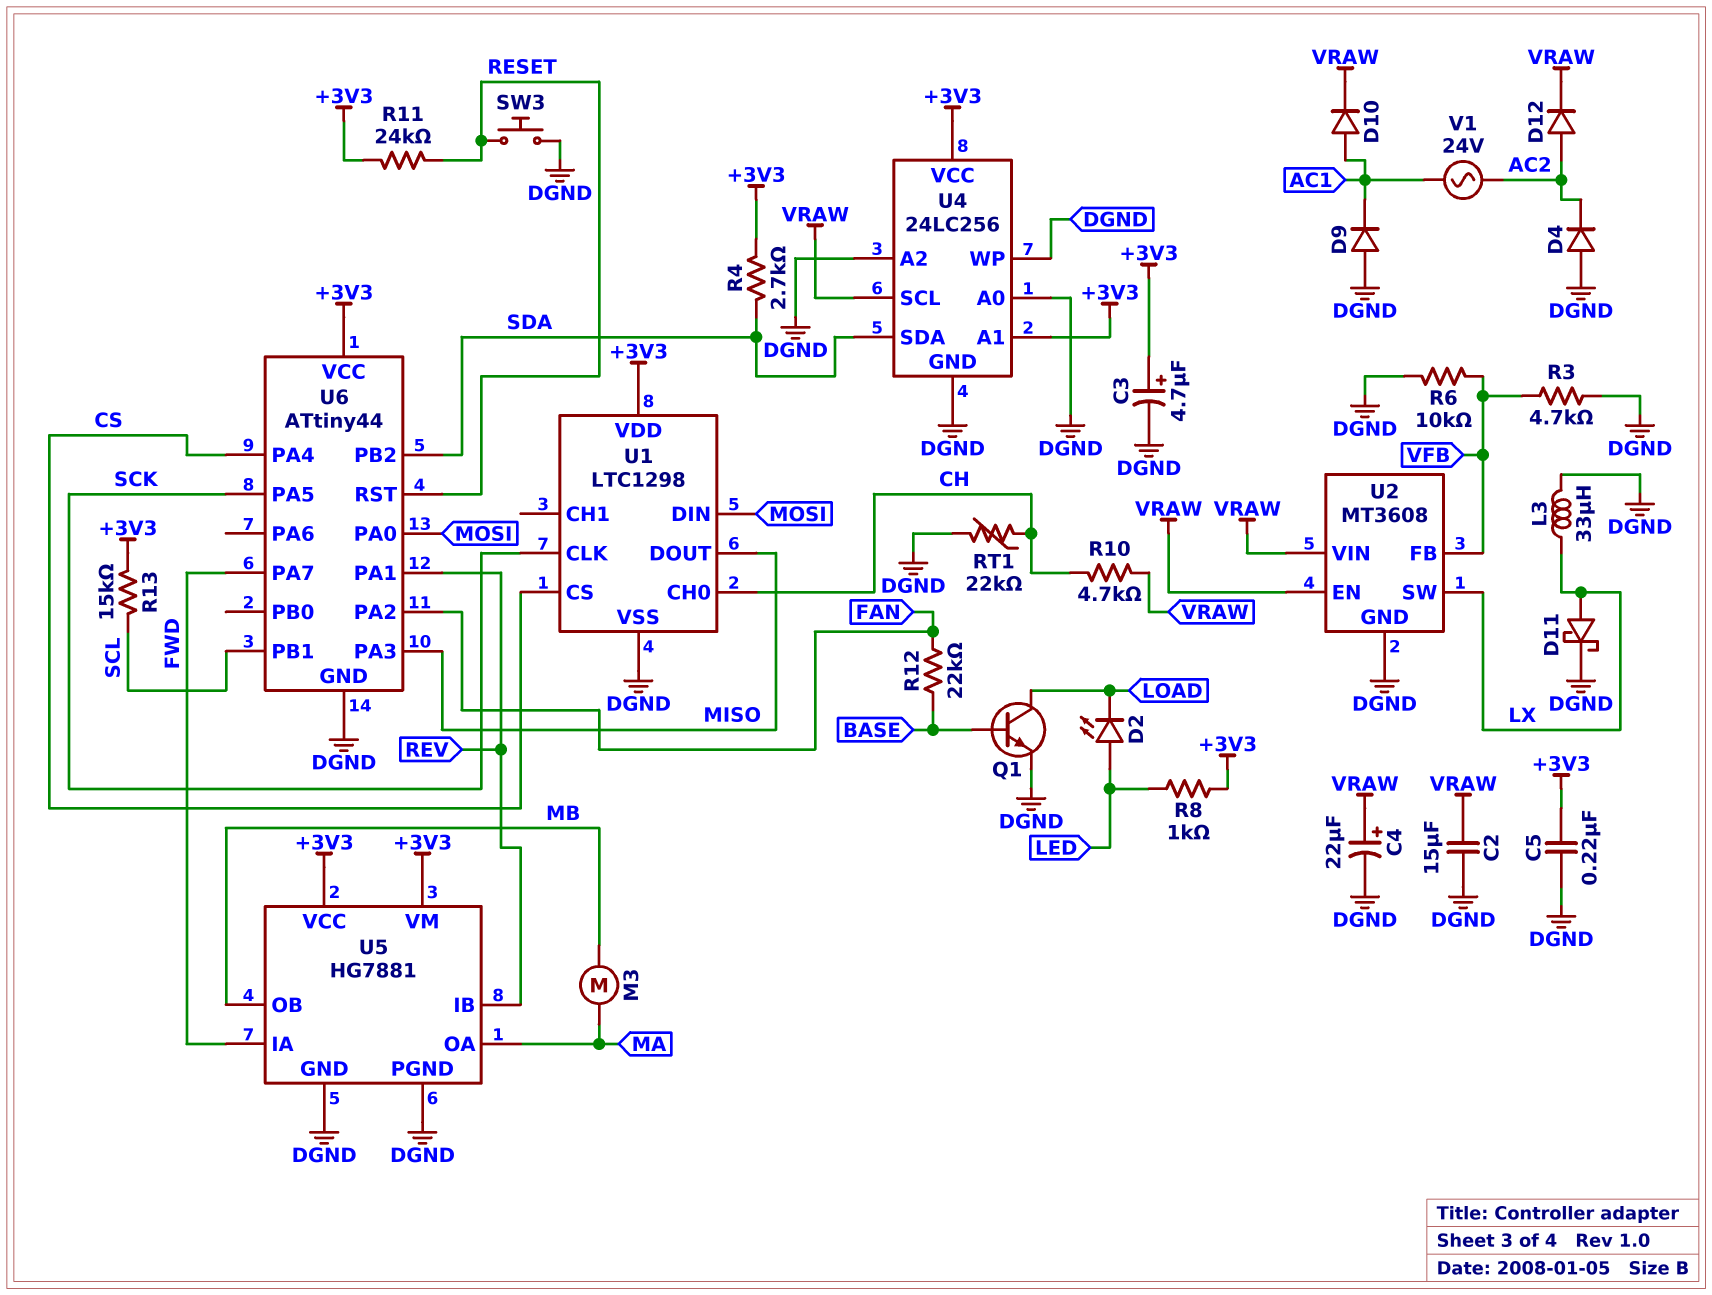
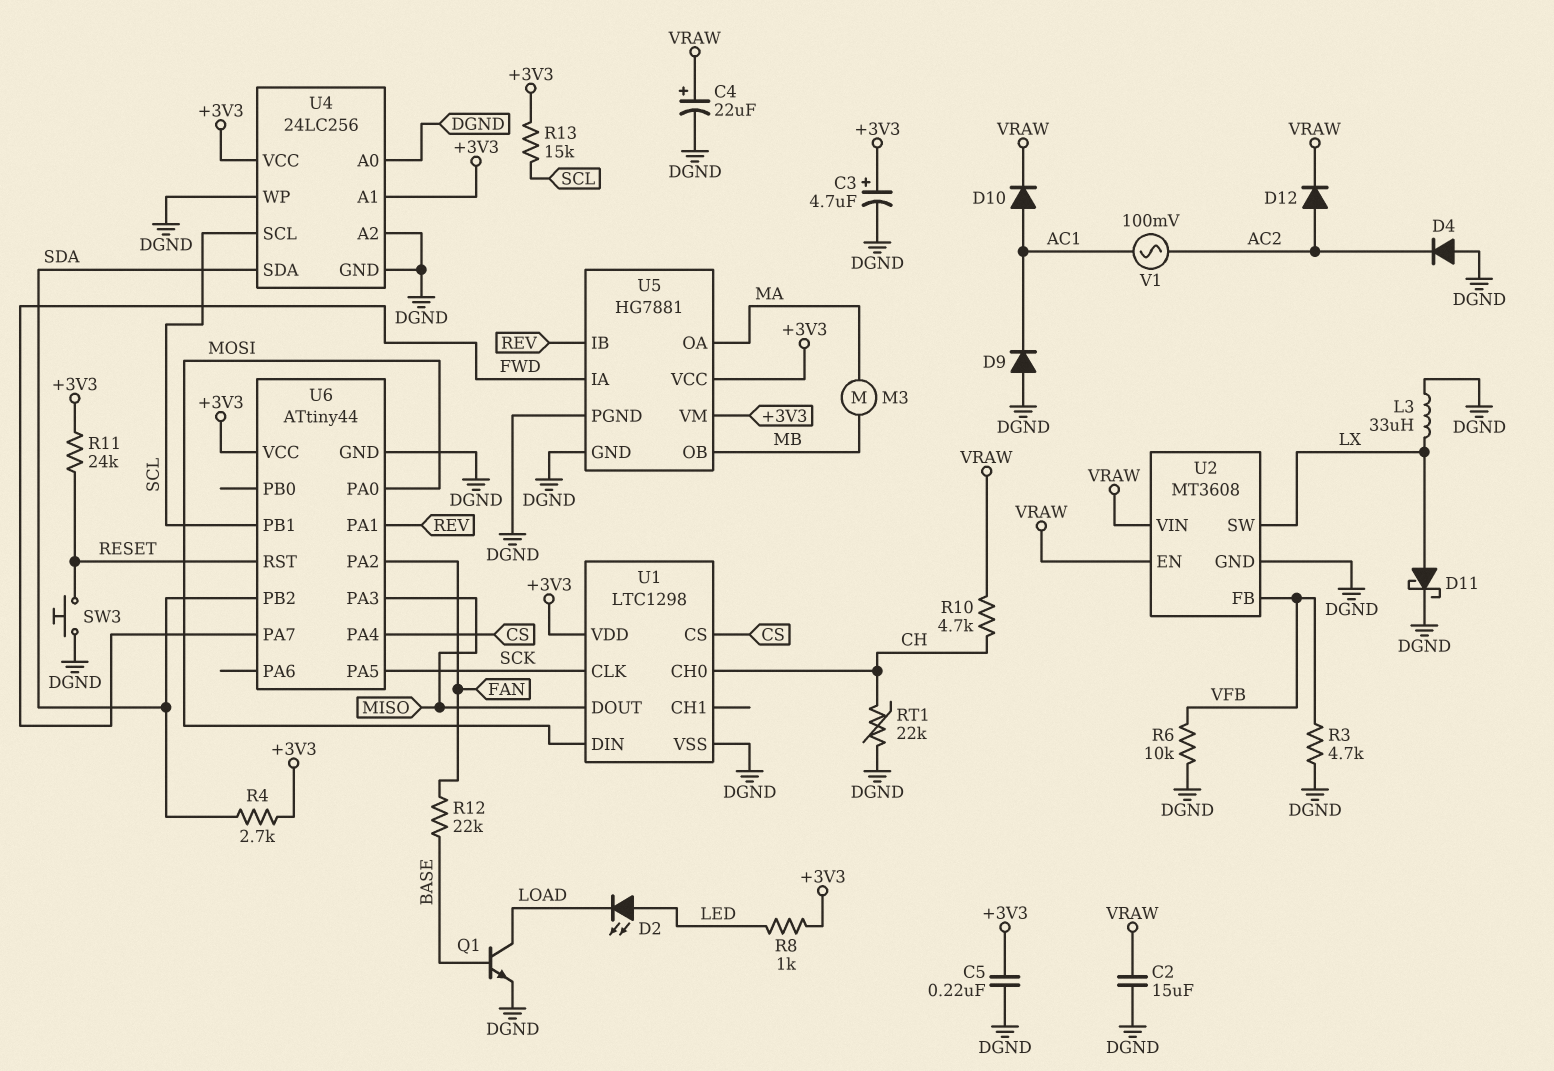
U4 pin SCL: VRAW -> SCL
V1: AC 24V (AC1, AC2) -> AC 100mV (AC1, AC2)

